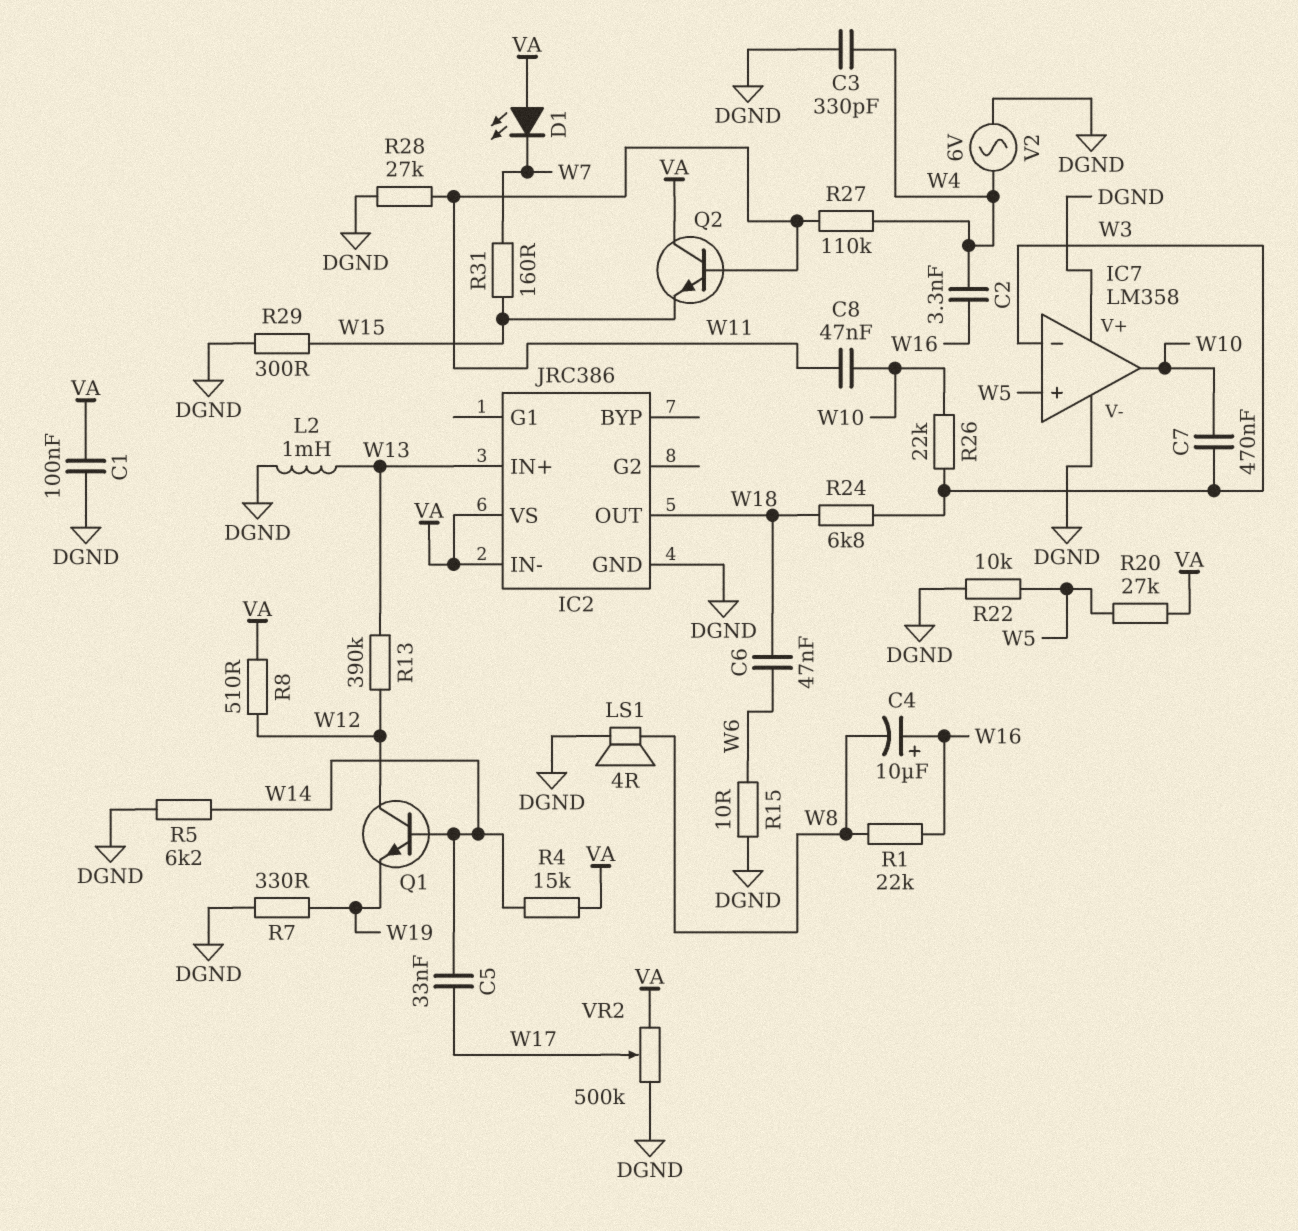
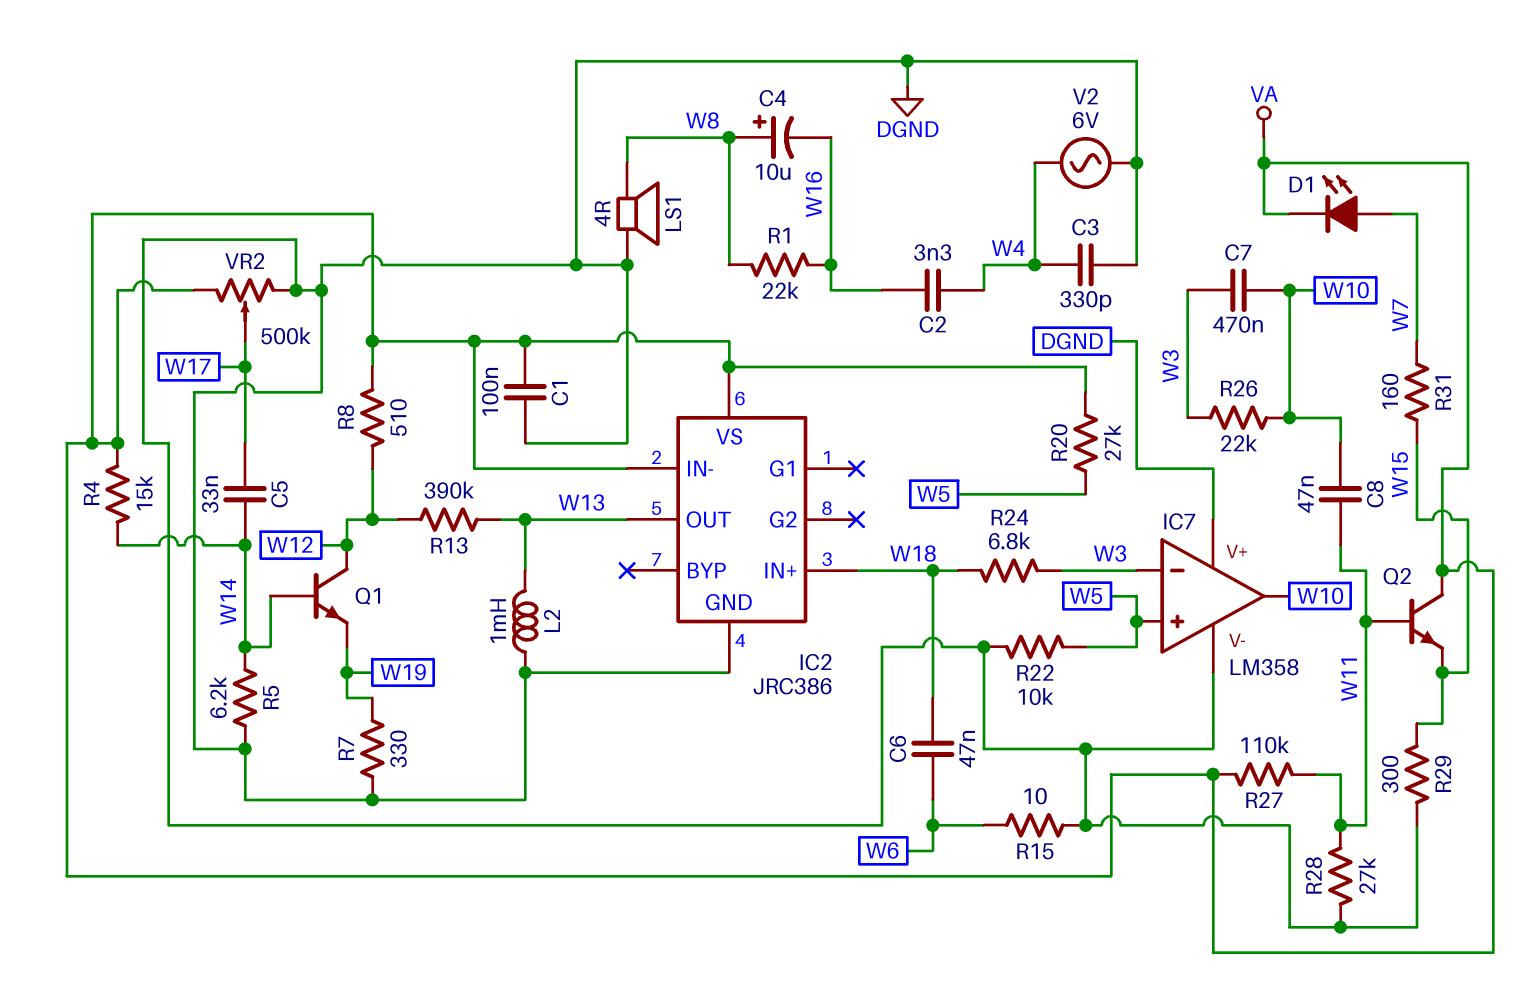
C4: 10uF (plus W16, minus W8) -> 10uF (plus W8, minus W16)
D1: LED (A VA, K W7) -> LED (A W7, K VA)
IC2 pin IN+: W13 -> W18
IC2 pin OUT: W18 -> W13
R27: 110k (W4, W11) -> 110k (VA, W11)

